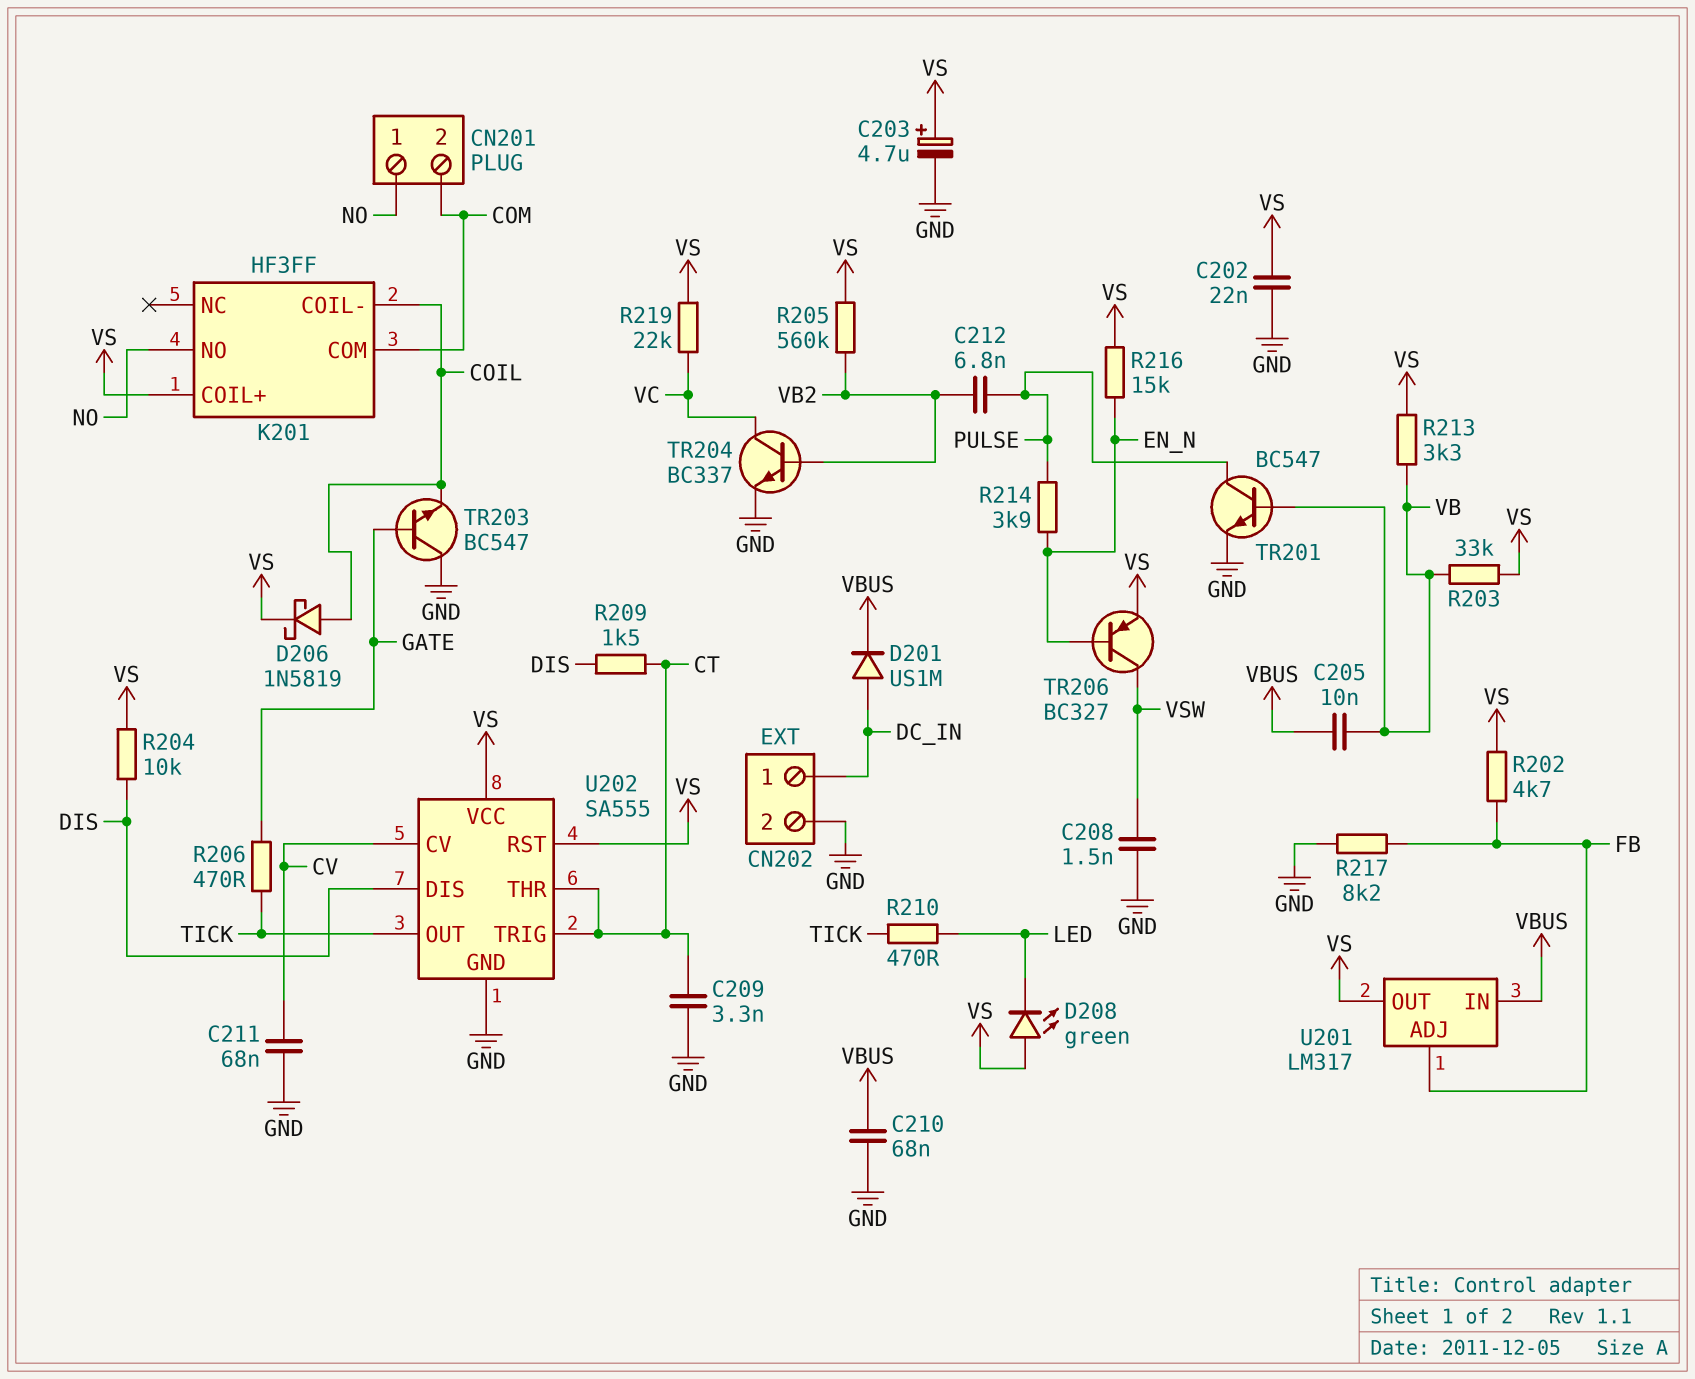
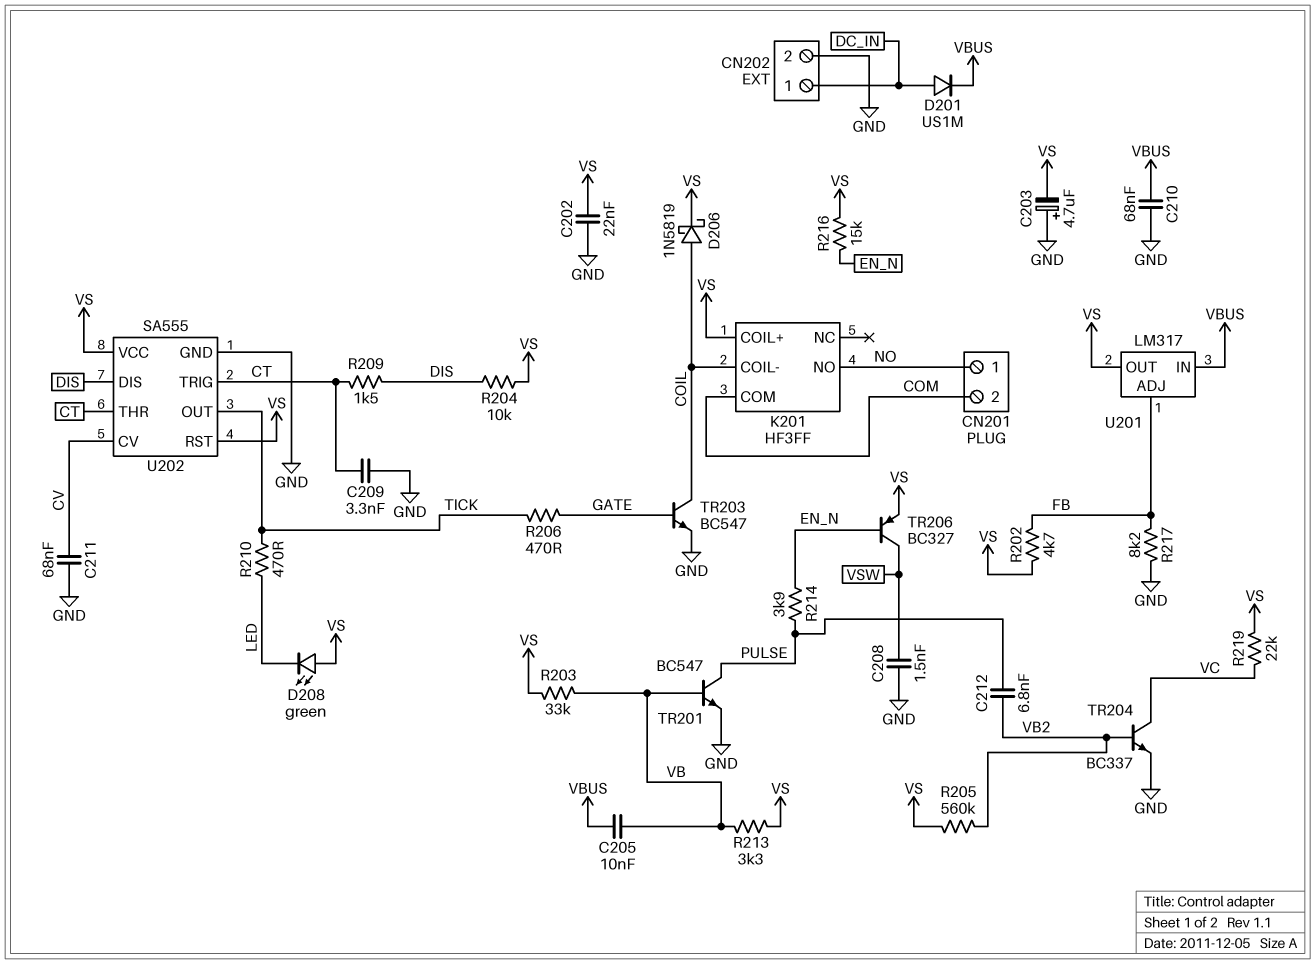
C203: 4.7uF (plus VS, minus GND) -> 4.7uF (plus GND, minus VS)
TR203: NPN BC547 (B GATE, C GND, E COIL) -> NPN BC547 (B GATE, C COIL, E GND)

